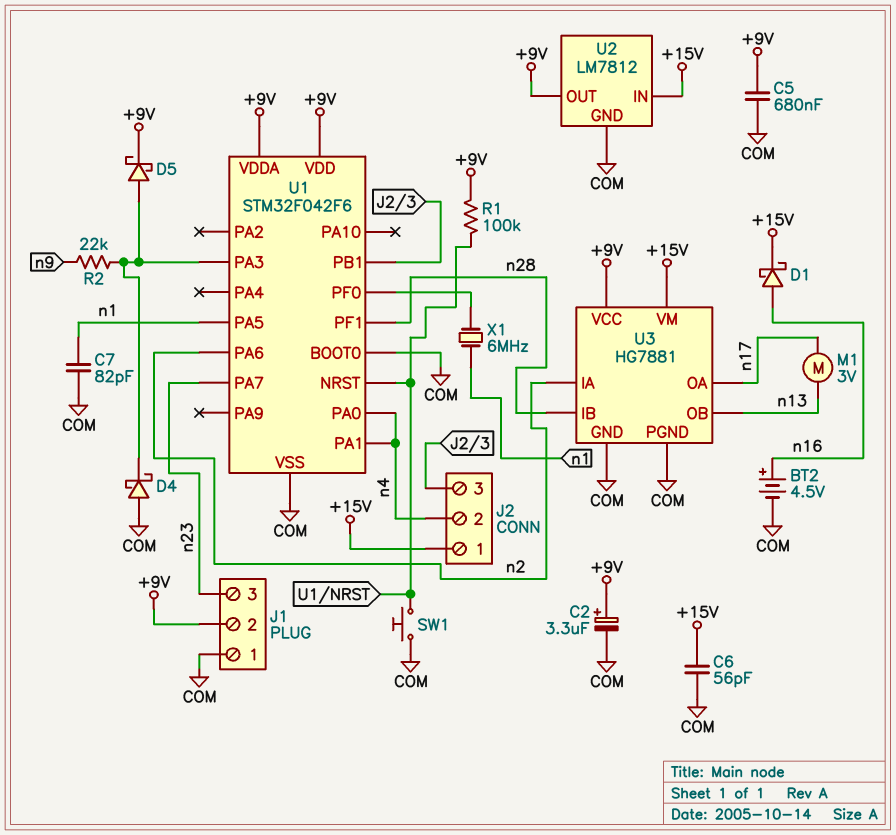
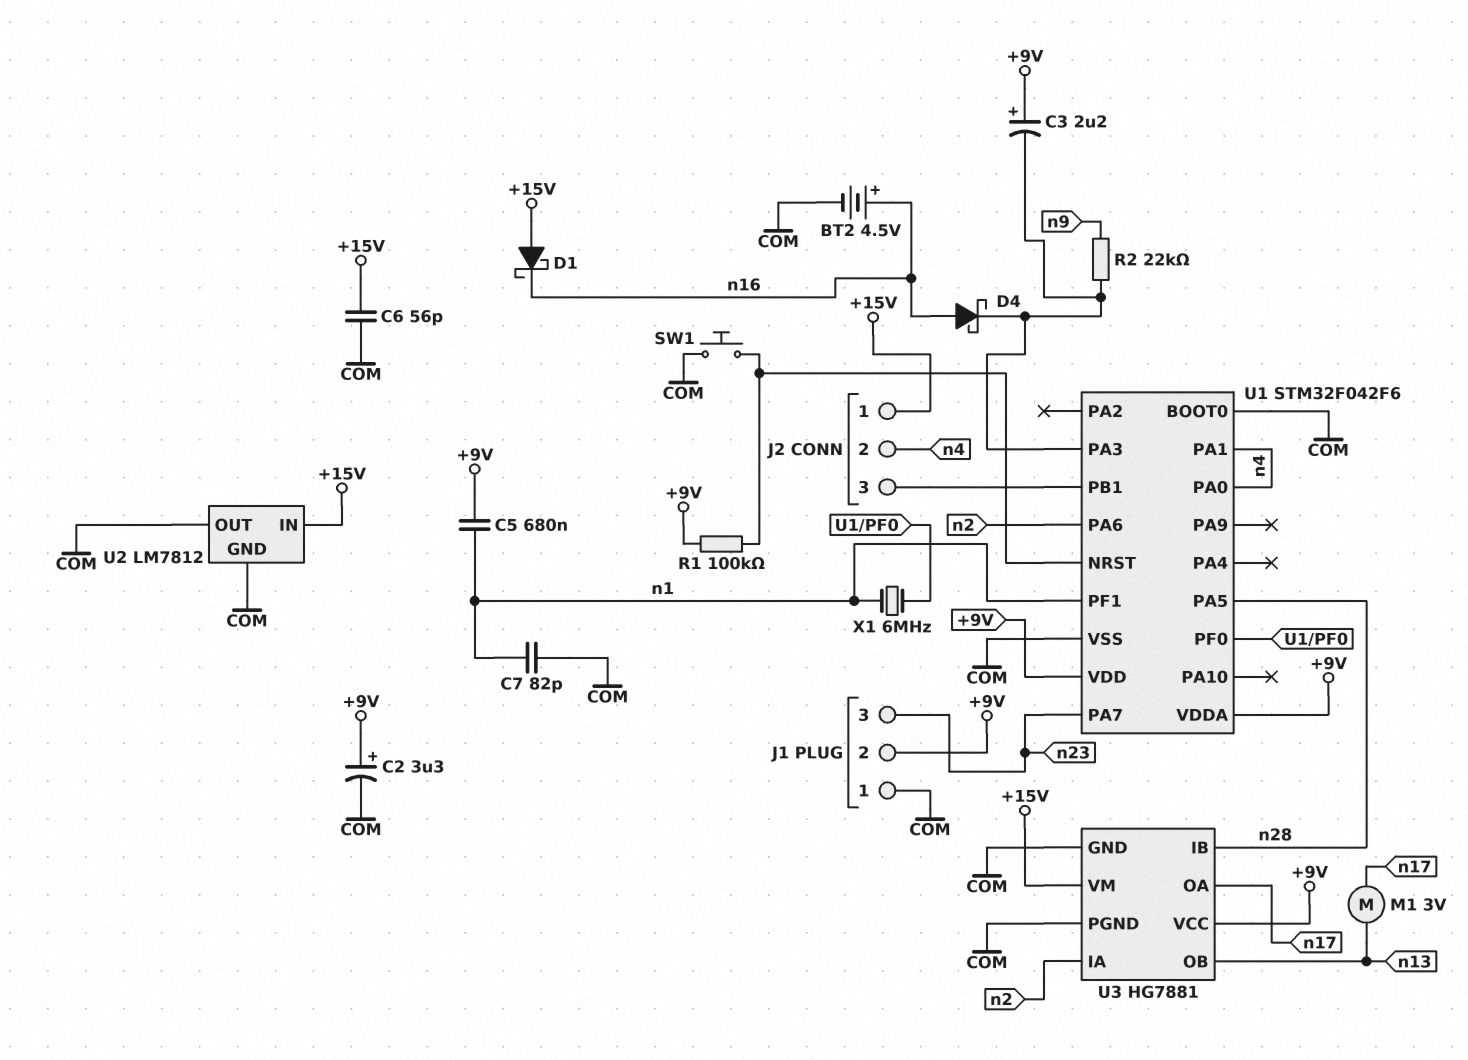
C3: none -> 2.2uF (plus +9V, minus U1/PA3)
C5: 680nF (+9V, COM) -> 680nF (+9V, n1)
D1: schottky (A n16, K +15V) -> schottky (A +15V, K n16)
D4: schottky (A COM, K U1/PA3) -> schottky (A n16, K U1/PA3)
D5: schottky (A U1/PA3, K +9V) -> none
U1 pin PA5: n1 -> n28
U1 pin PF1: n28 -> n1
U2 pin OUT: +9V -> COM

